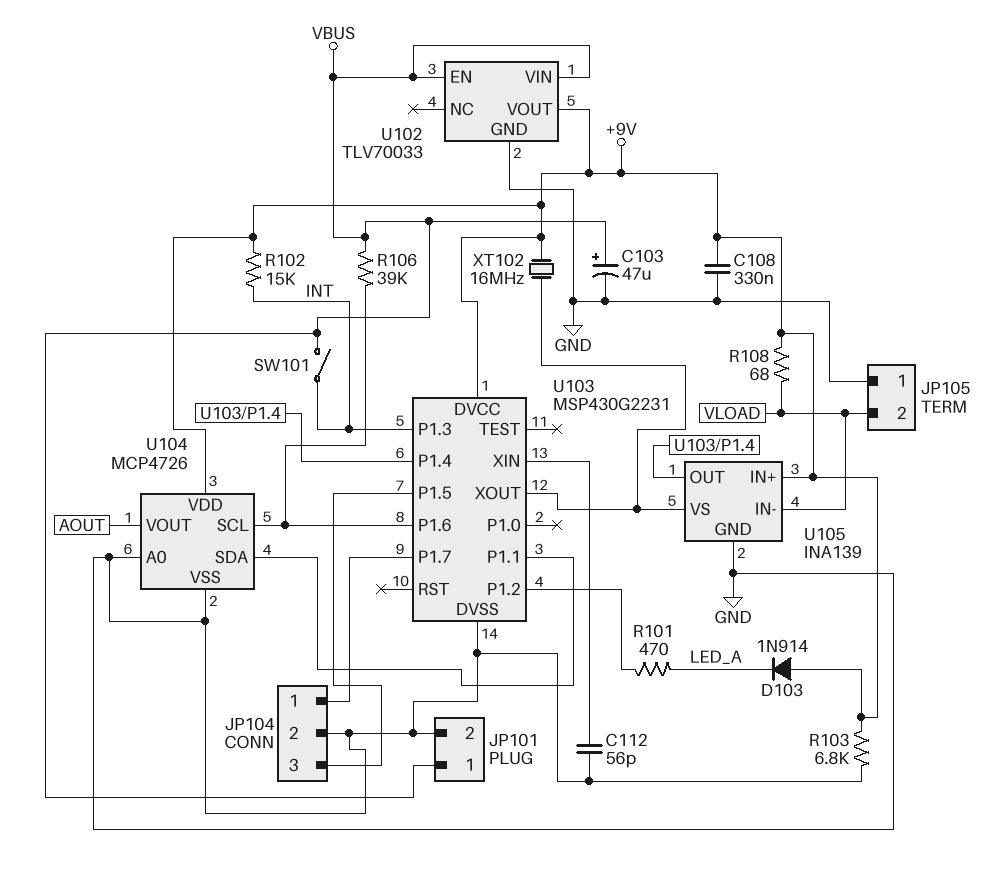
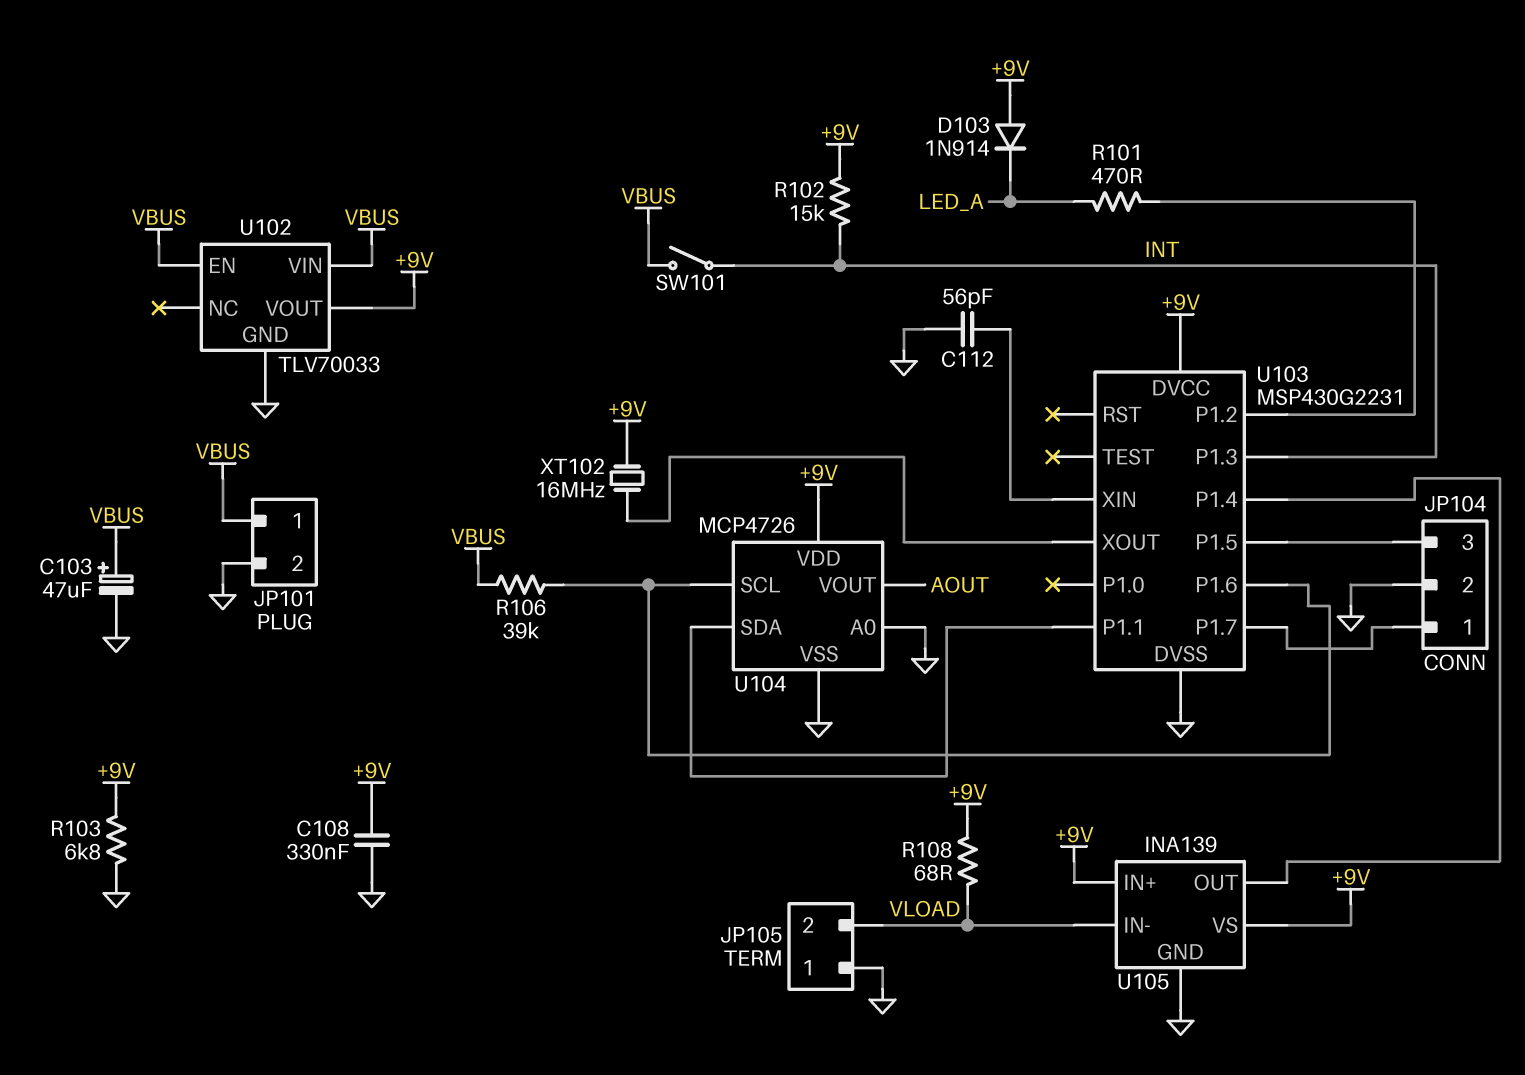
U105 pin VS: U103/XOUT -> +9V

